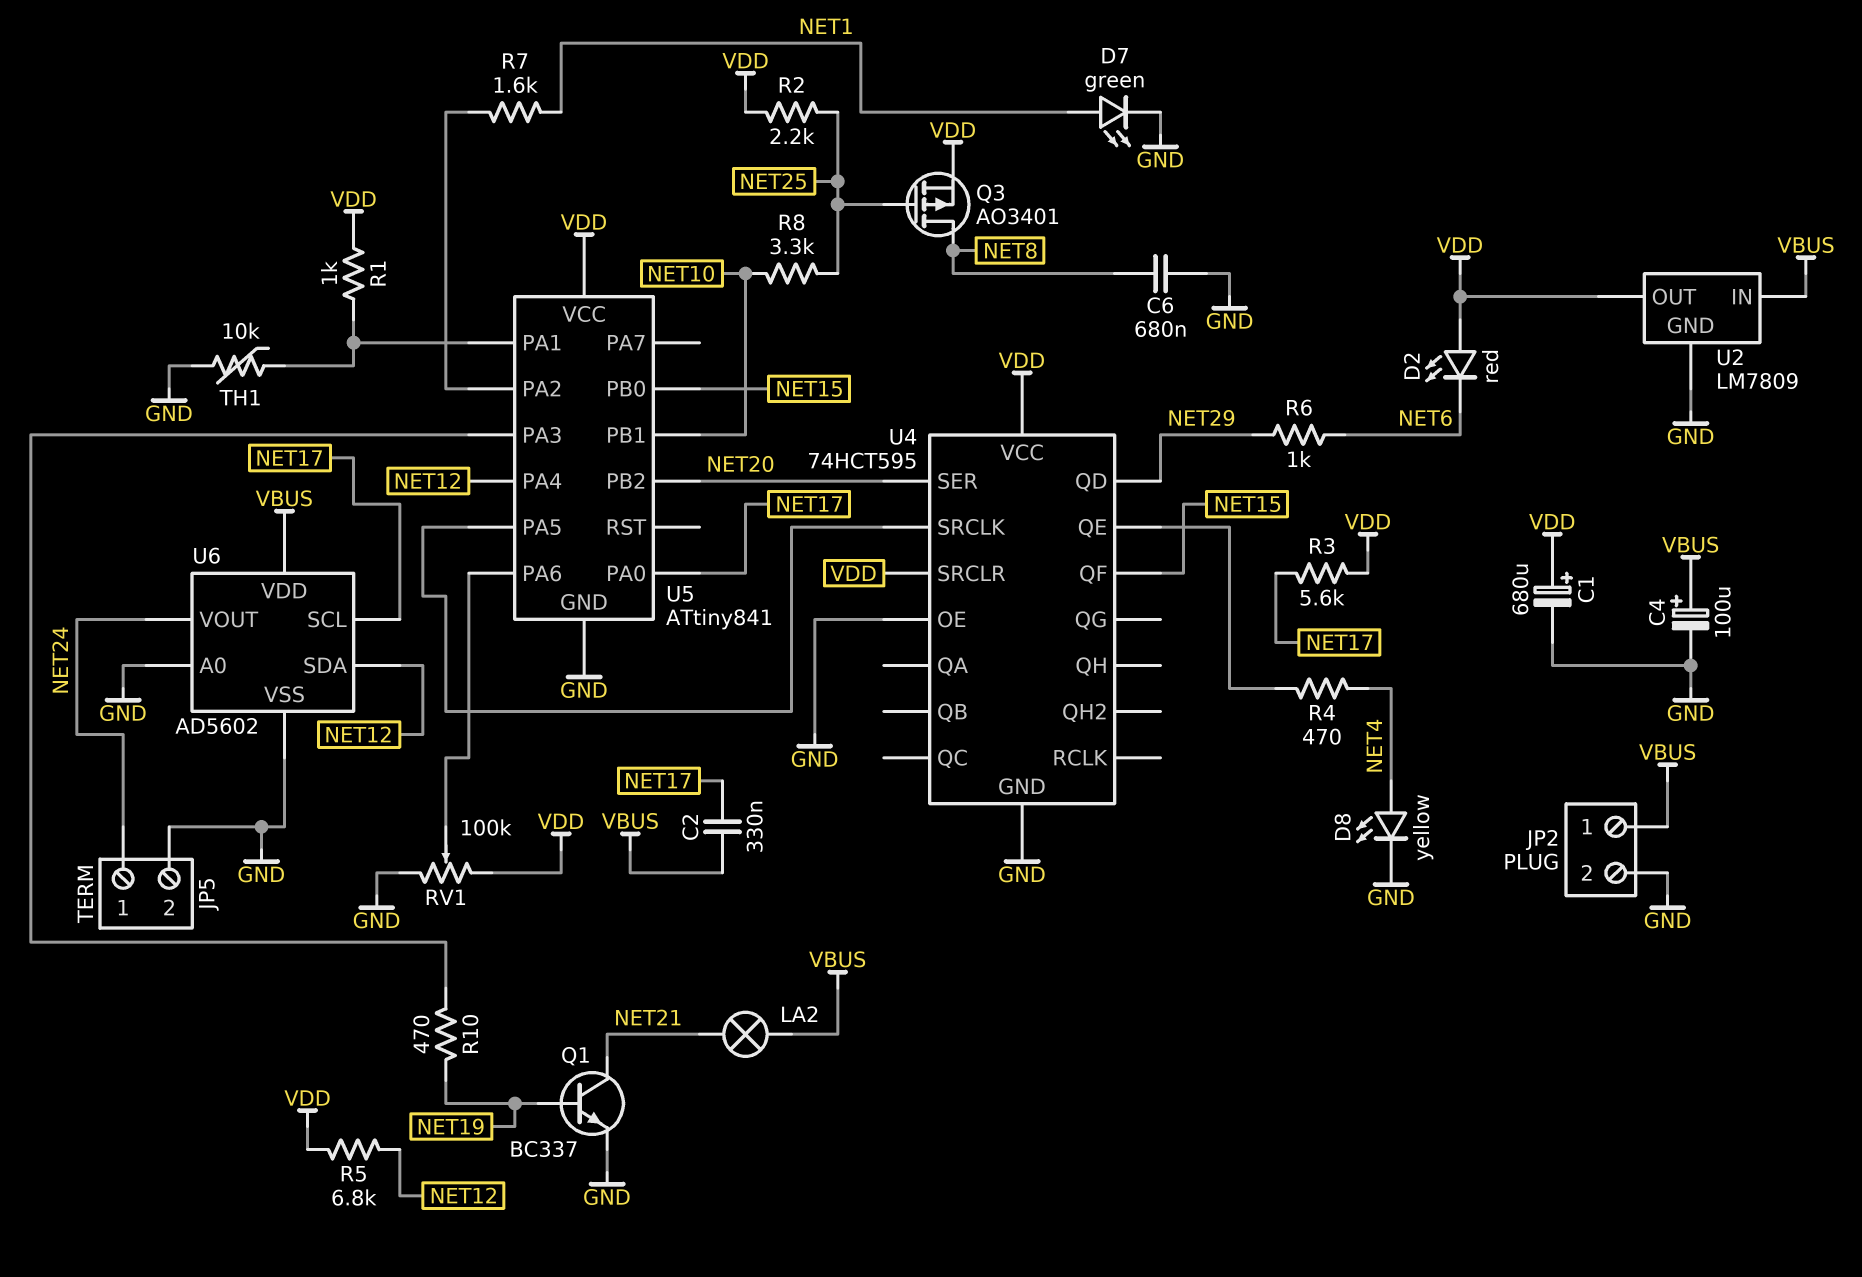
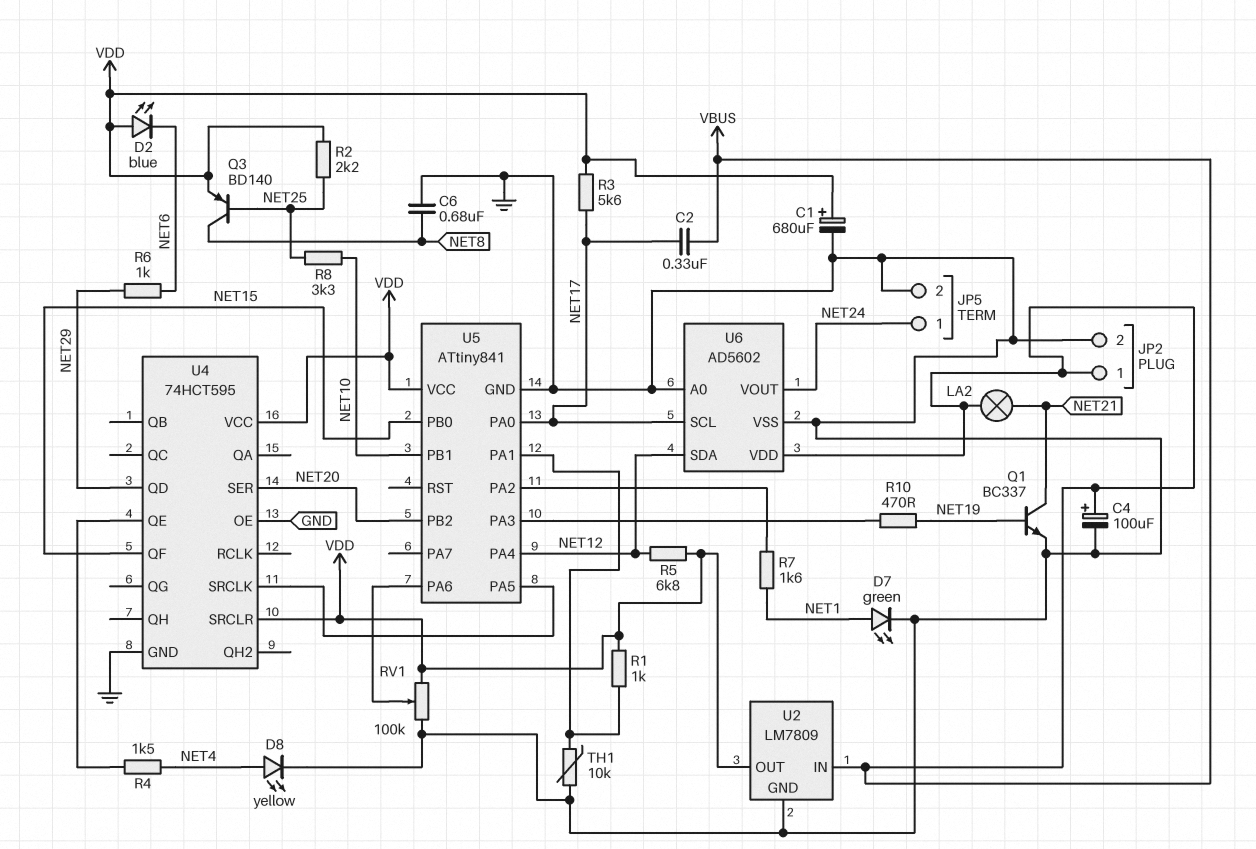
D2: LED red (A VDD, K NET6) -> LED blue (A VDD, K NET6)
Q3: PMOS AO3401 (G NET25, D NET8, S VDD) -> PNP BD140 (B NET25, C NET8, E VDD)
R4: 470 (NET4, U4/QE) -> 1.5k (NET4, U4/QE)

